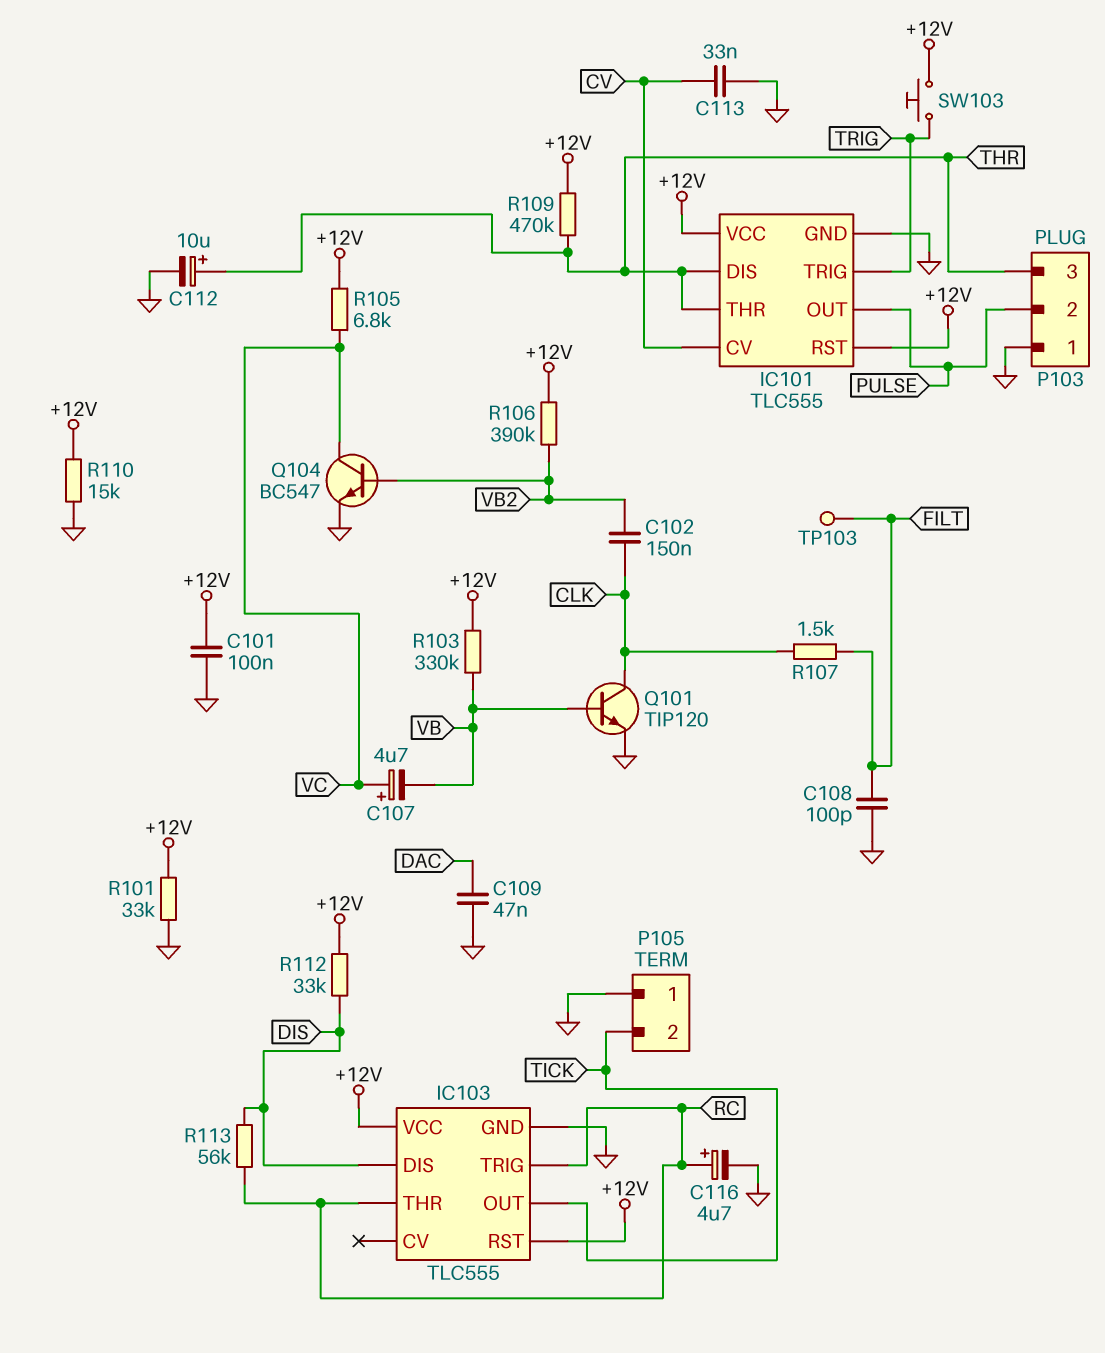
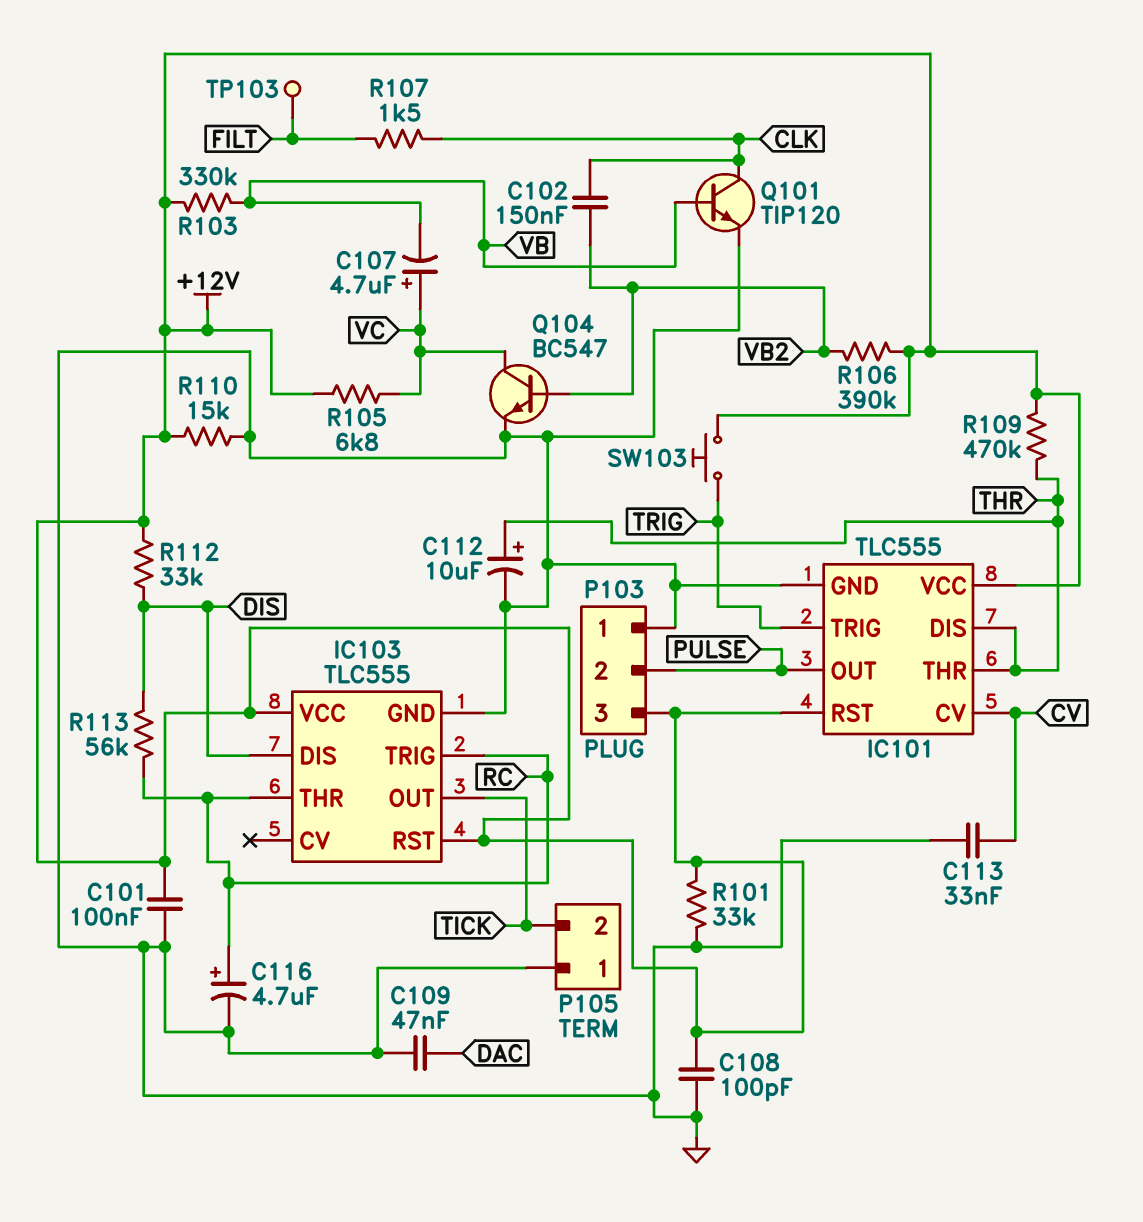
C108: 100pF (FILT, GND) -> 100pF (+12V, GND)
P103 pin 3: THR -> +12V

